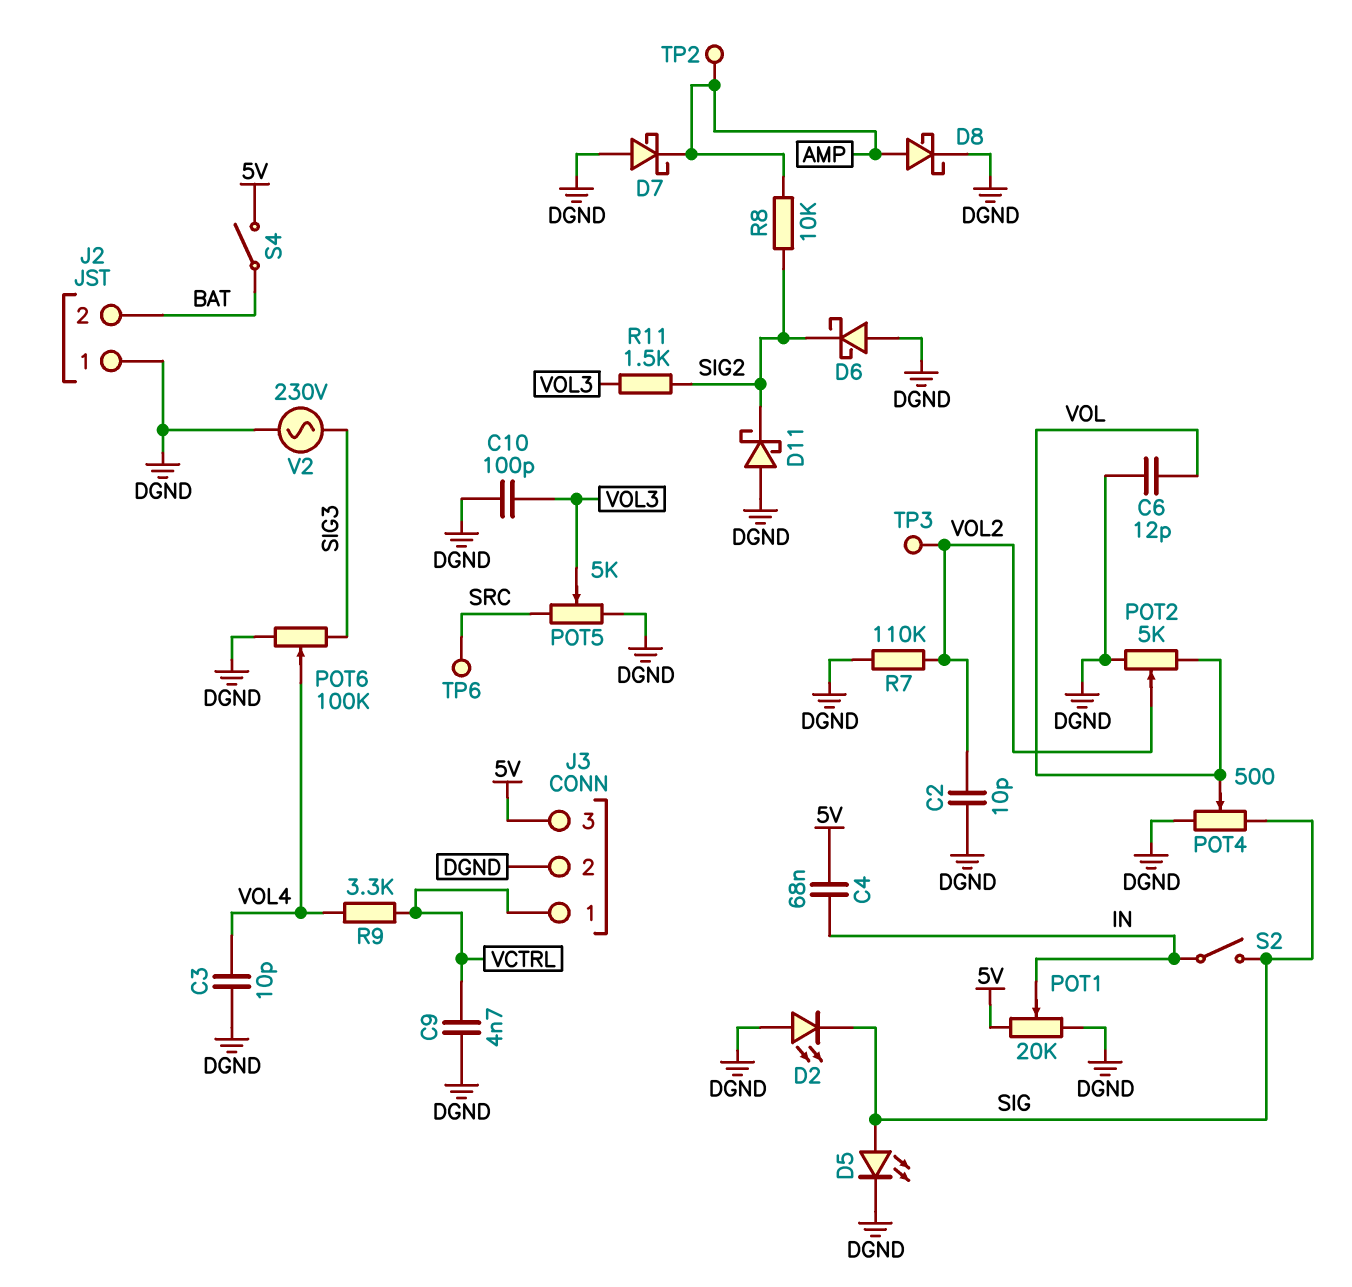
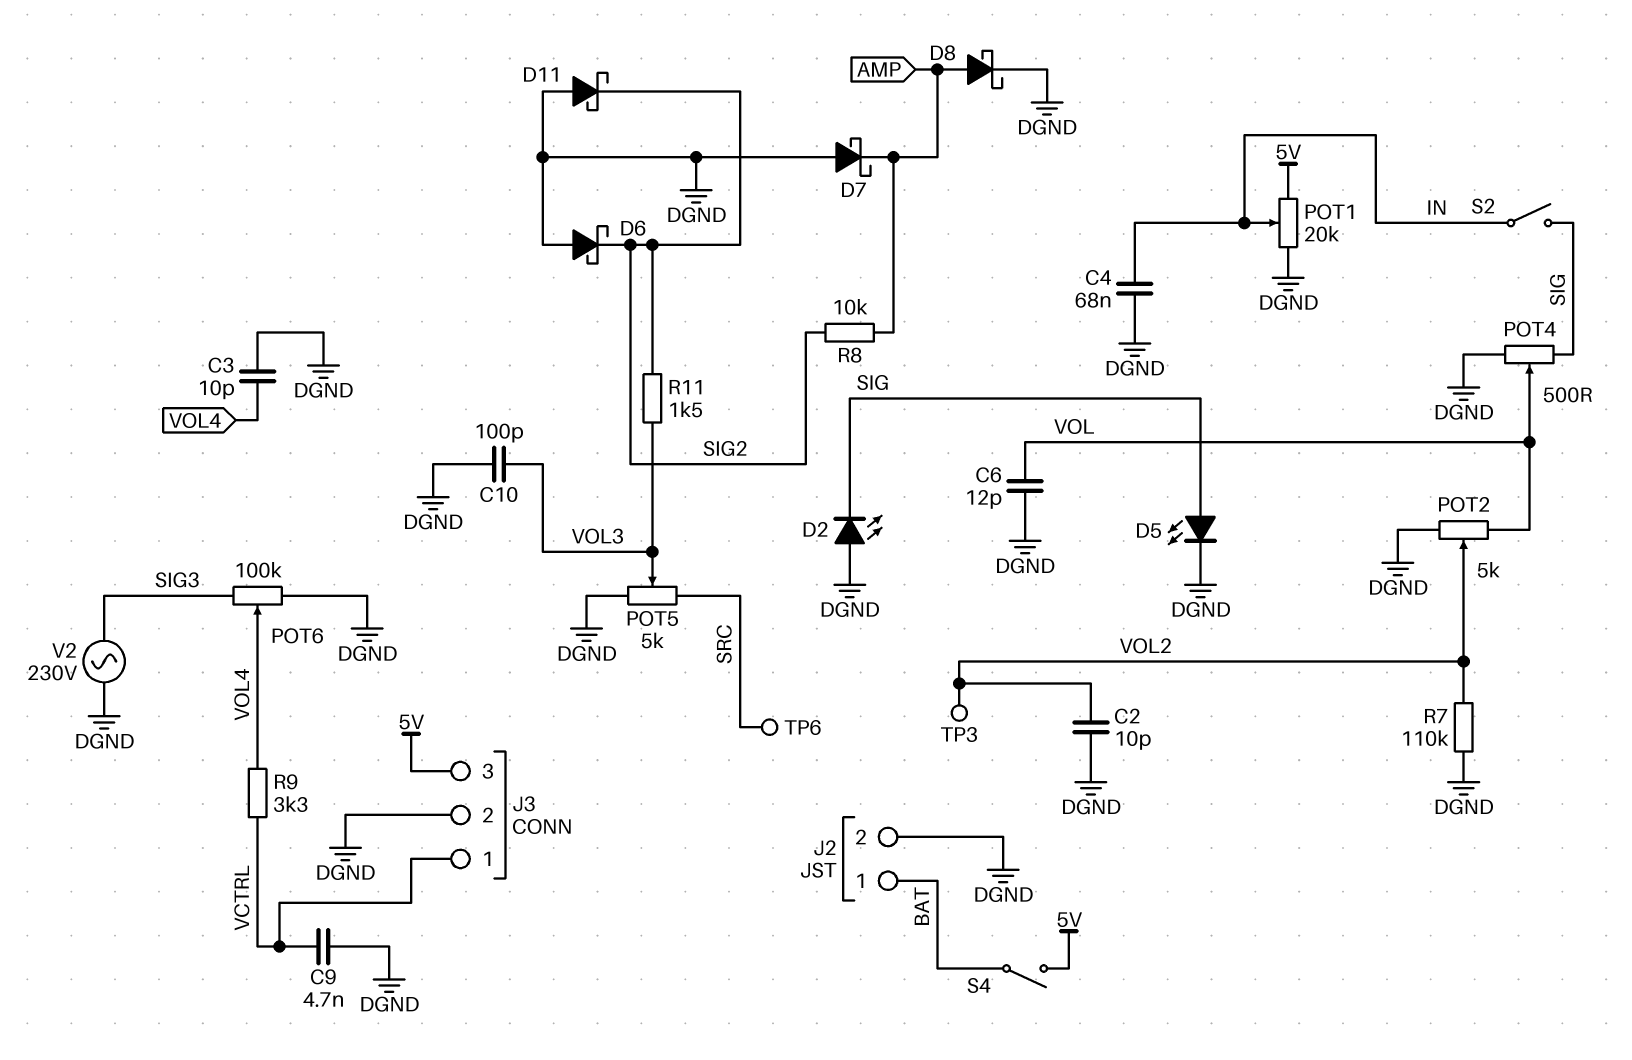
C4: 68nF (5V, IN) -> 68nF (DGND, IN)
J2 pin 1: DGND -> BAT
J2 pin 2: BAT -> DGND
TP2: test point (AMP) -> none

